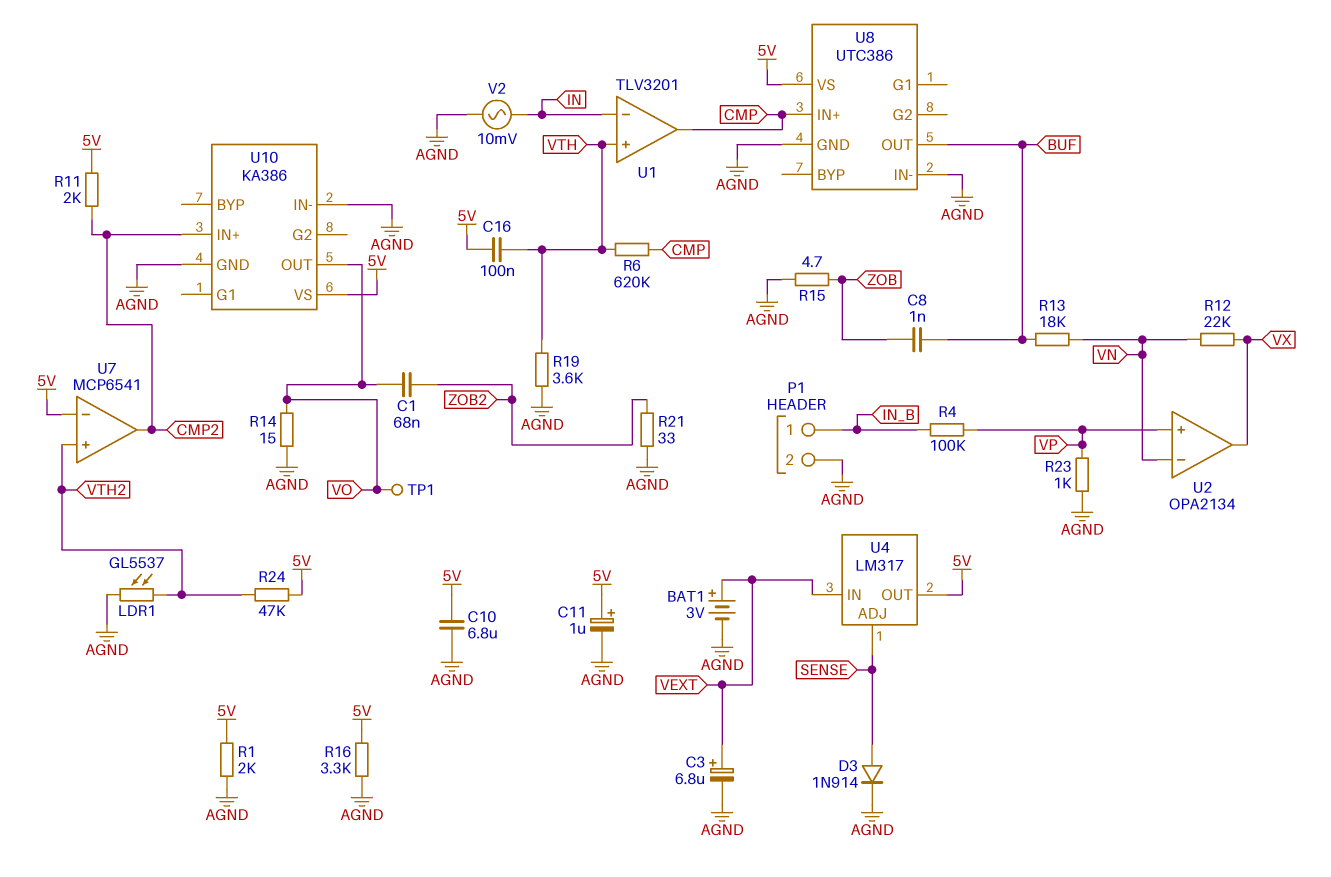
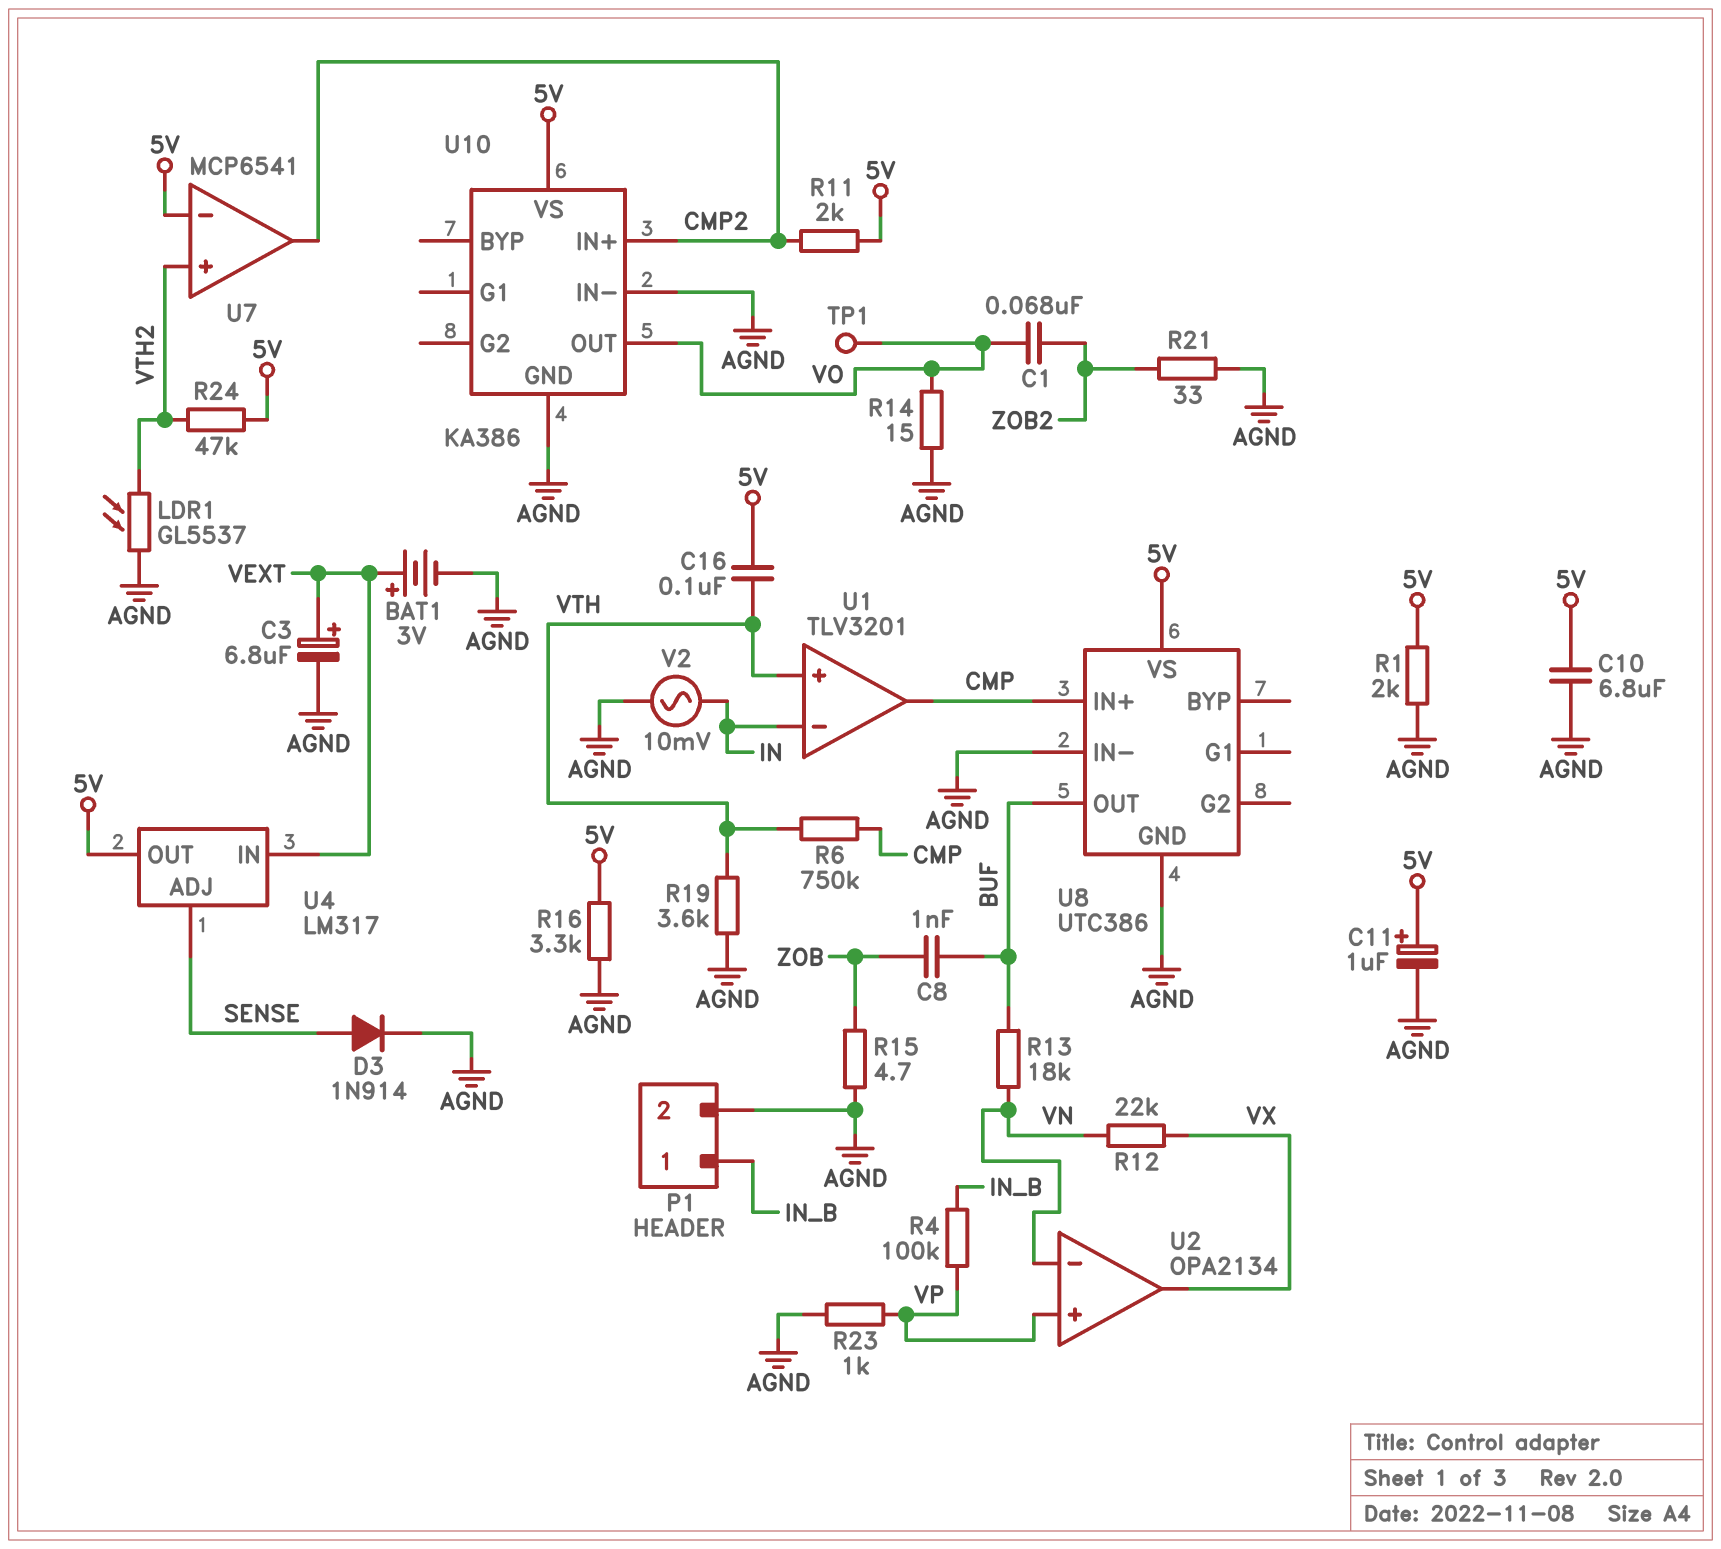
R6: 620k (CMP, VTH) -> 750k (CMP, VTH)

